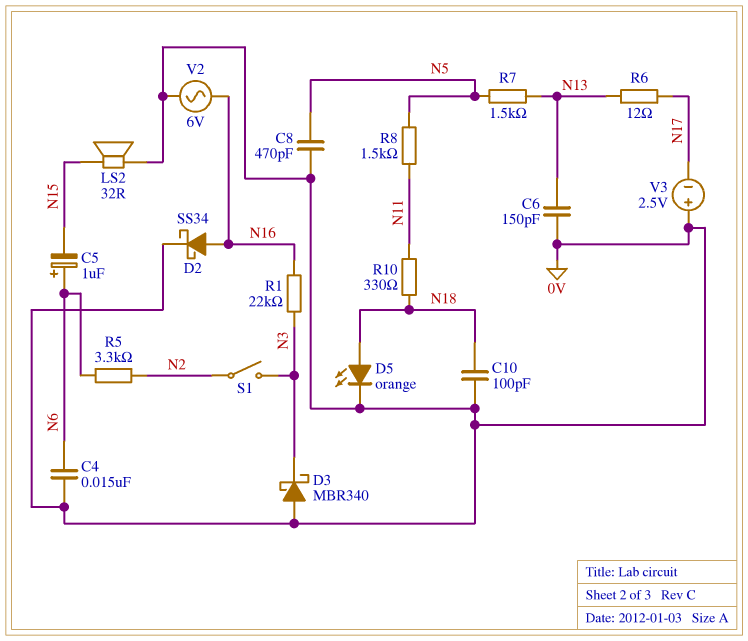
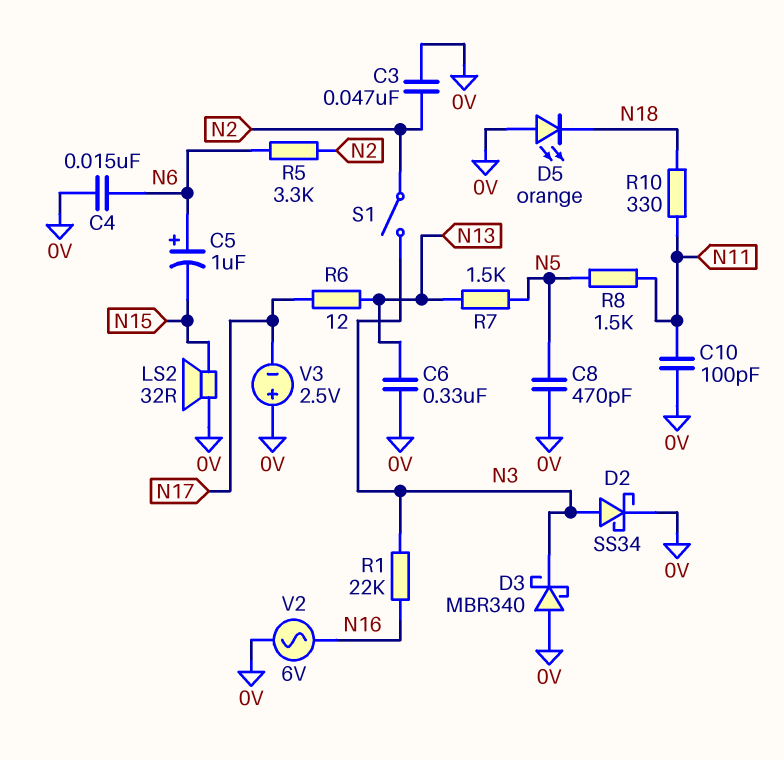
C3: none -> 47nF (0V, N2)
C6: 150pF (0V, N13) -> 330nF (0V, N13)
C10: 100pF (0V, N18) -> 100pF (0V, N11)
D2: schottky SS34 (A N16, K 0V) -> schottky SS34 (A N3, K 0V)
D5: LED orange (A N18, K 0V) -> LED orange (A 0V, K N18)

